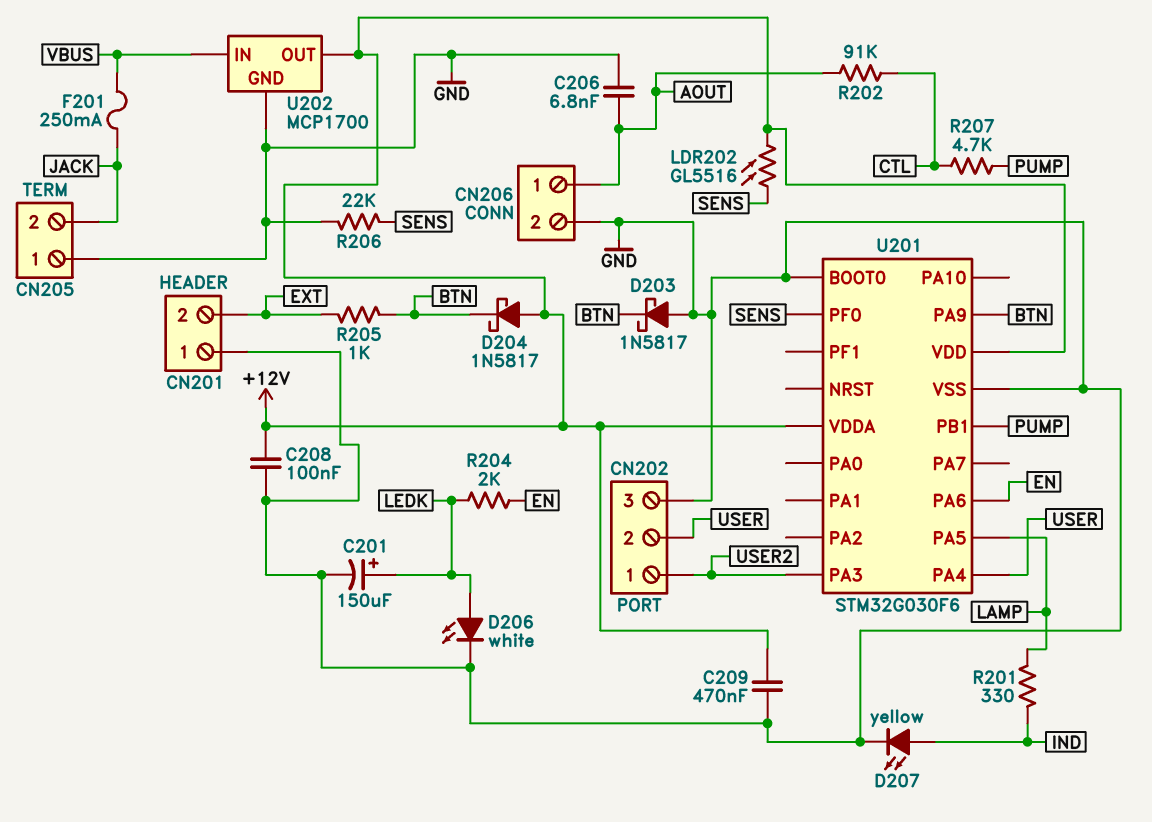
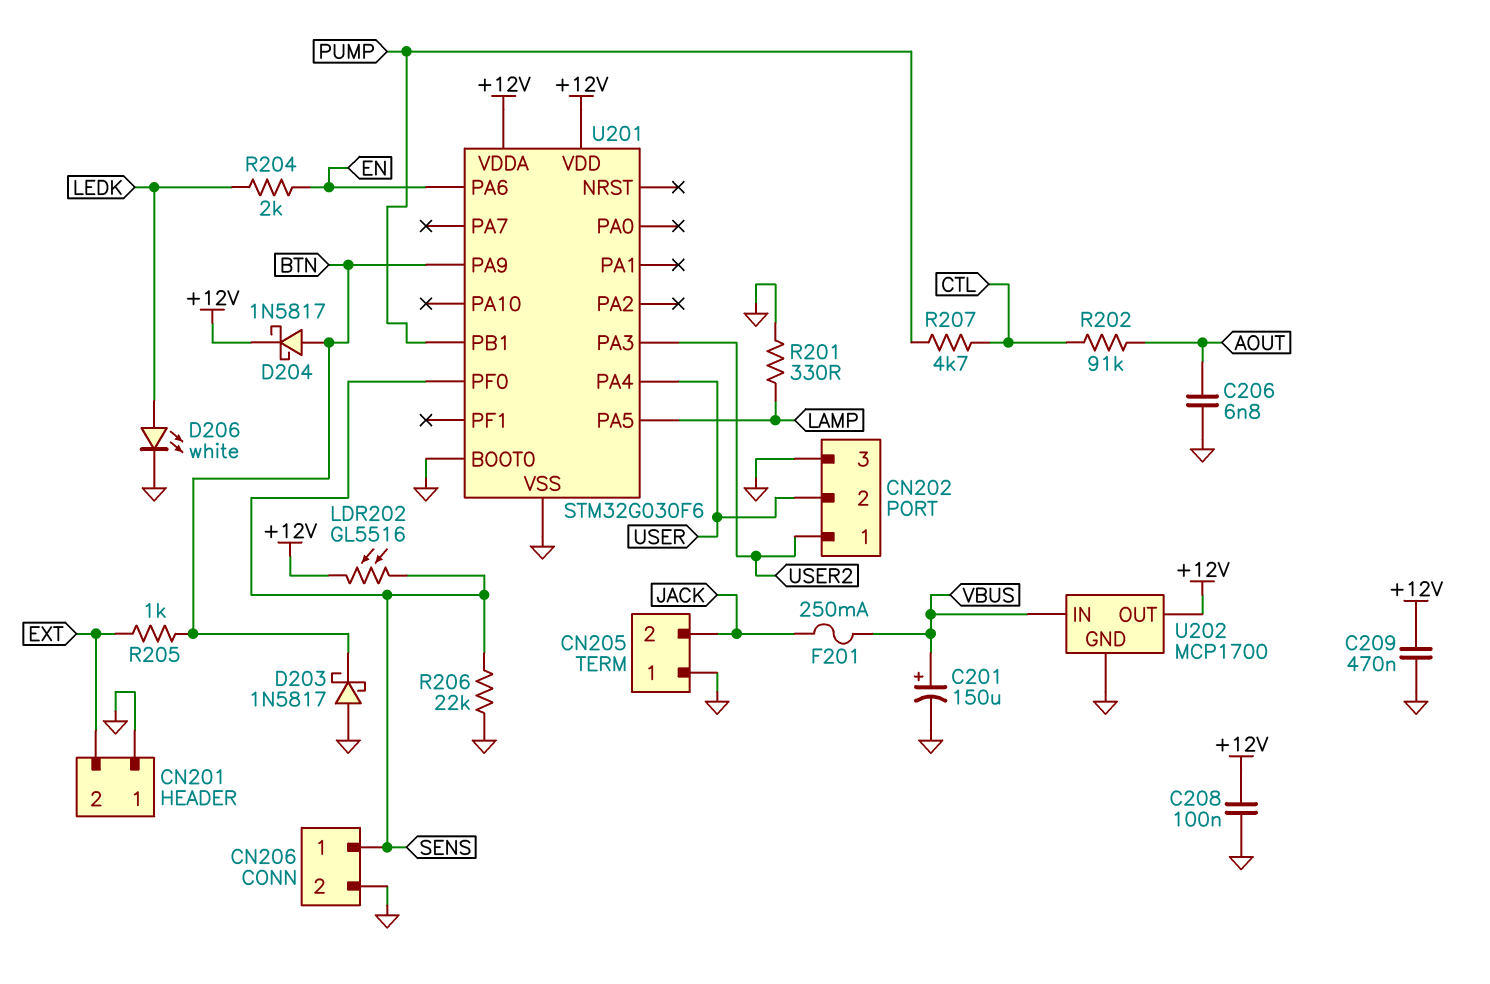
C201: 150uF (plus LEDK, minus GND) -> 150uF (plus VBUS, minus GND)
CN206 pin 1: AOUT -> SENS
D204: schottky 1N5817 (A +12V, K BTN) -> schottky 1N5817 (A BTN, K +12V)
D207: LED yellow (A IND, K GND) -> none
R201: 330 (IND, LAMP) -> 330 (GND, LAMP)

